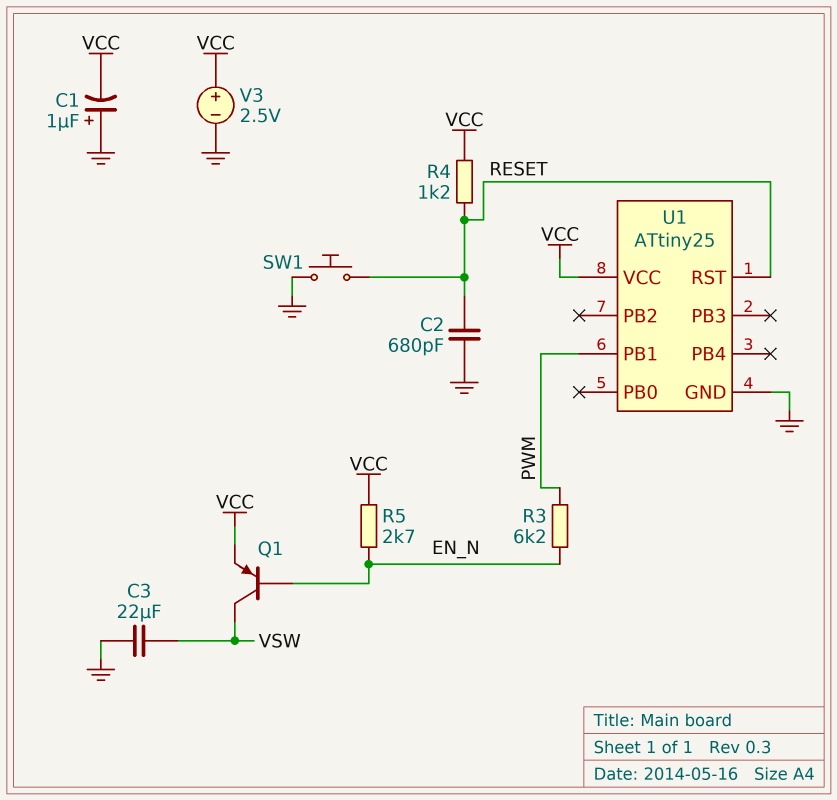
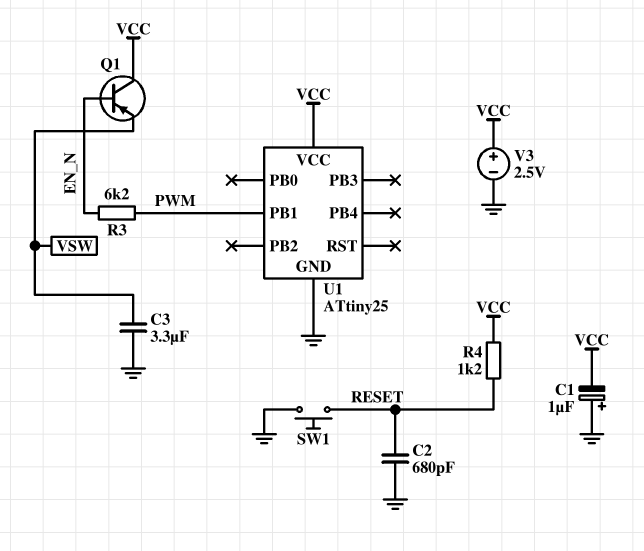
C3: 22uF (GND, VSW) -> 3.3uF (GND, VSW)
Q1: PNP (B EN_N, C VSW, E VCC) -> PNP (B EN_N, C VCC, E VSW)
R5: 2.7k (EN_N, VCC) -> none
U1 pin RST: RESET -> none

